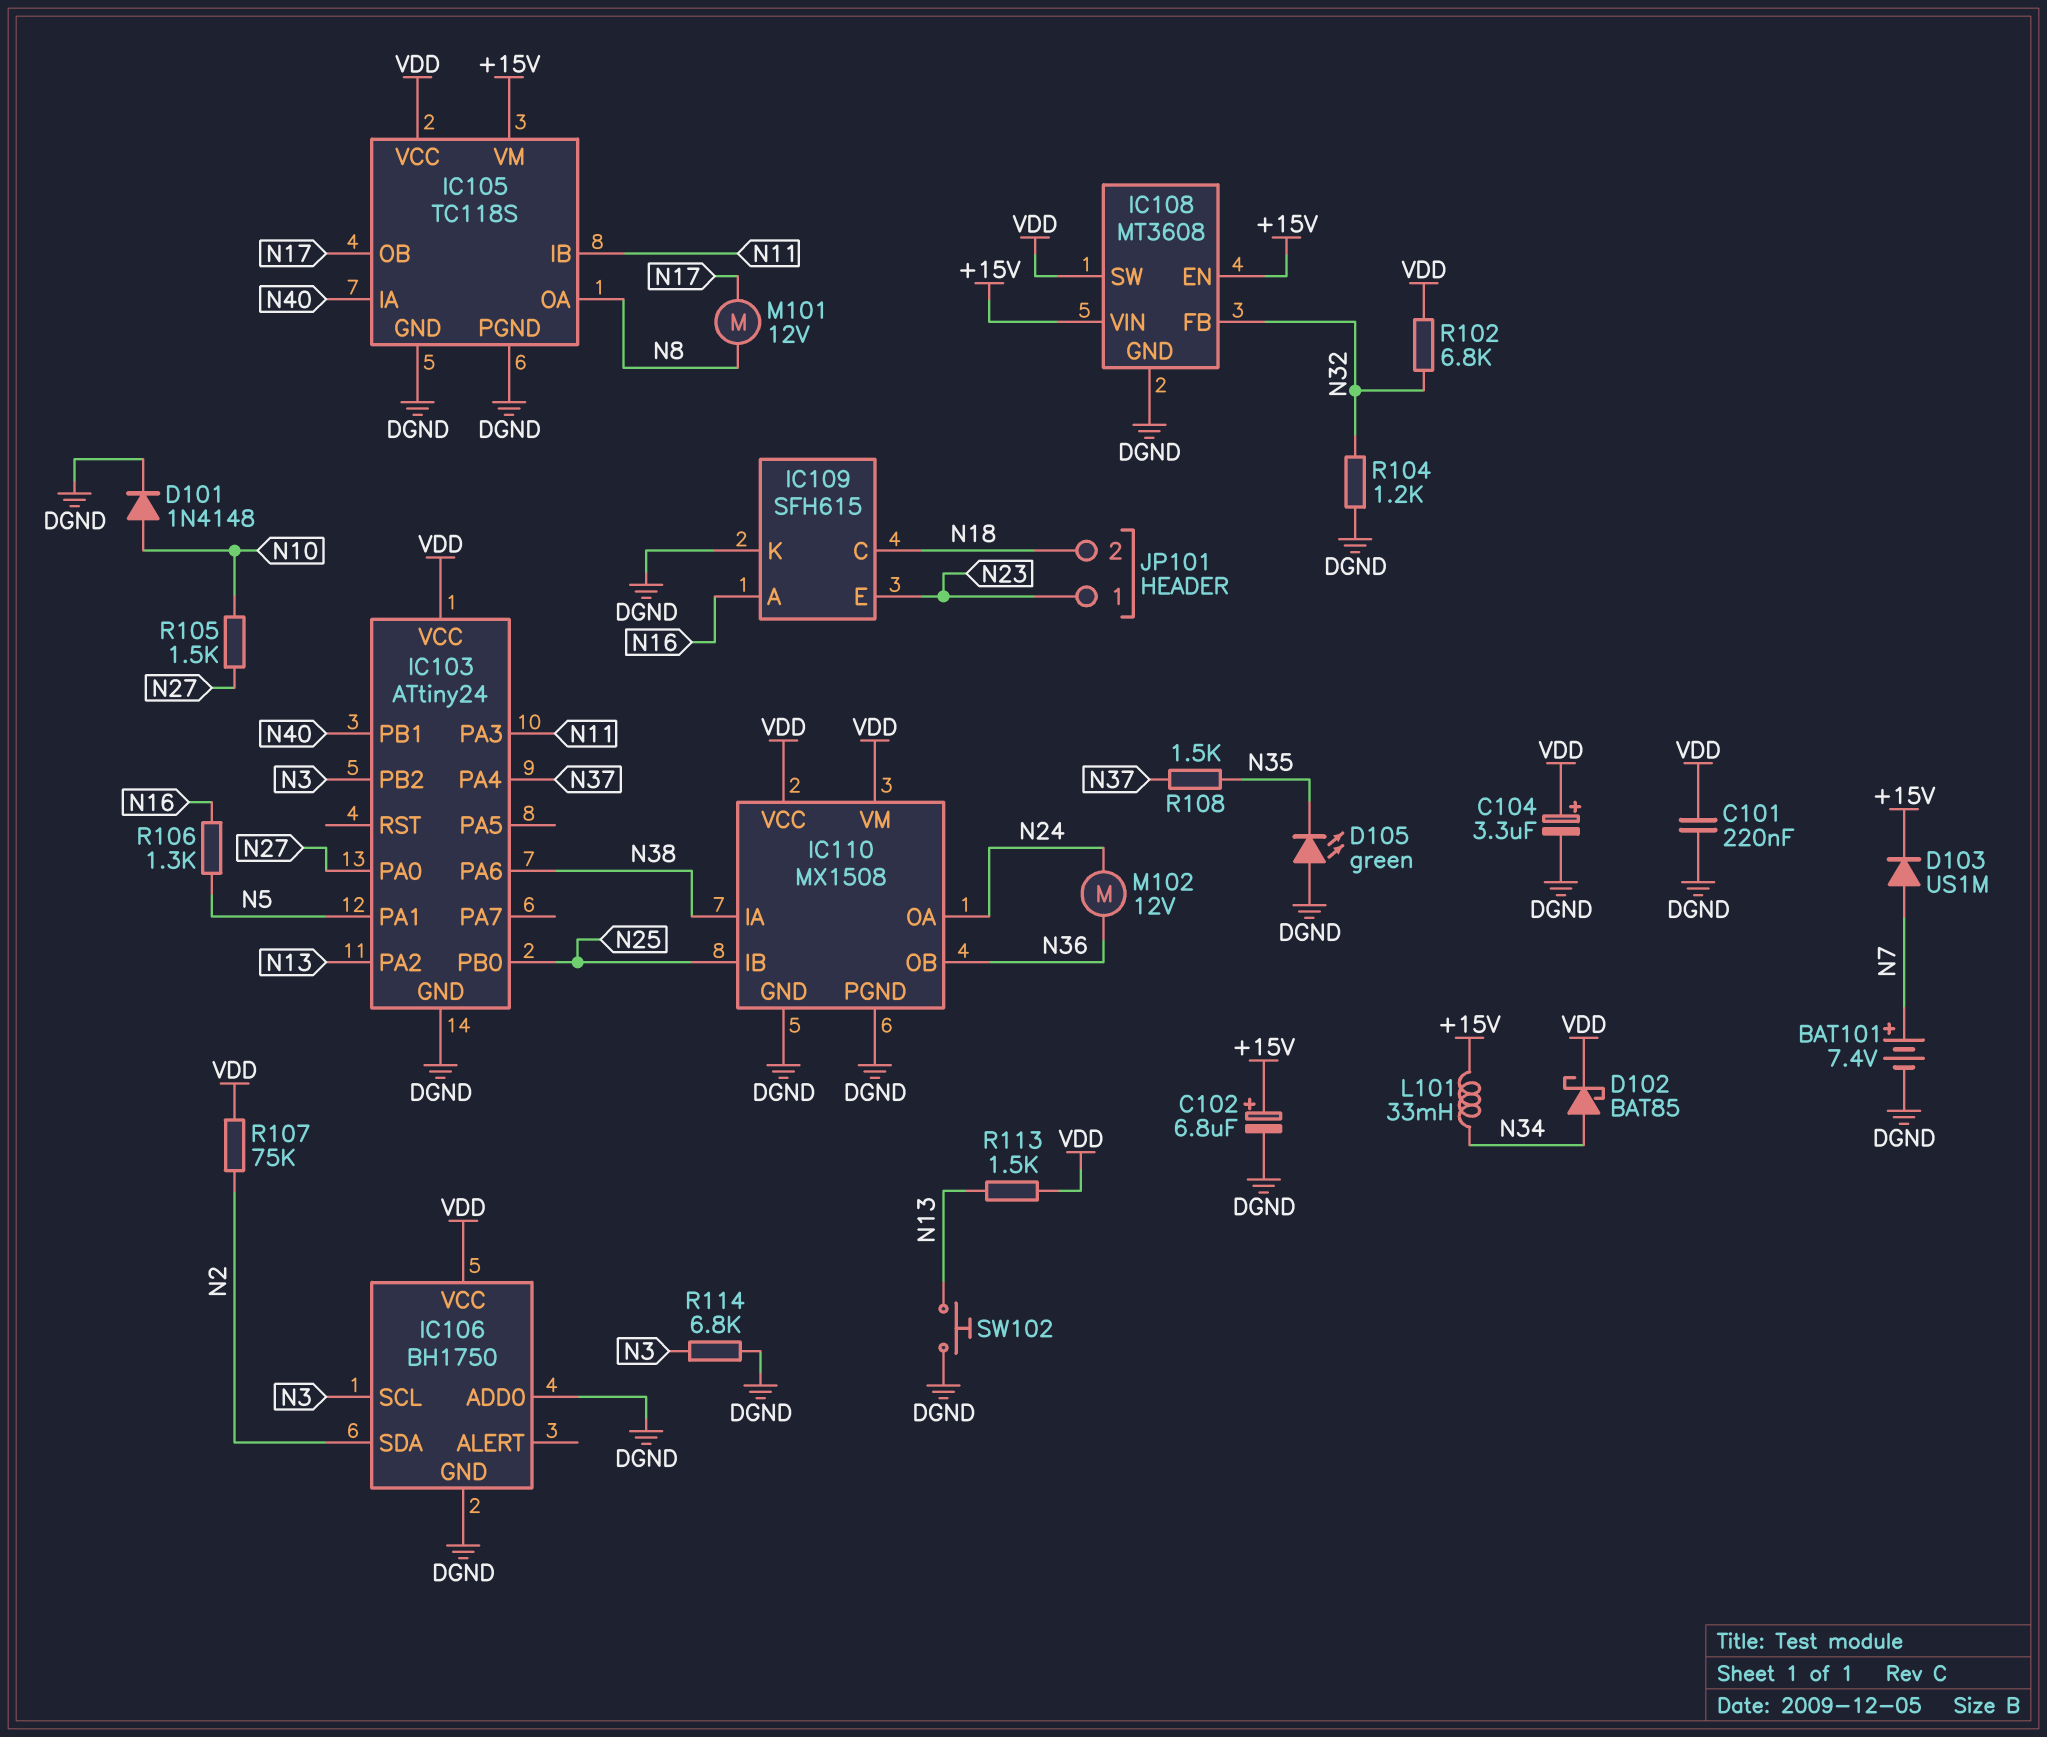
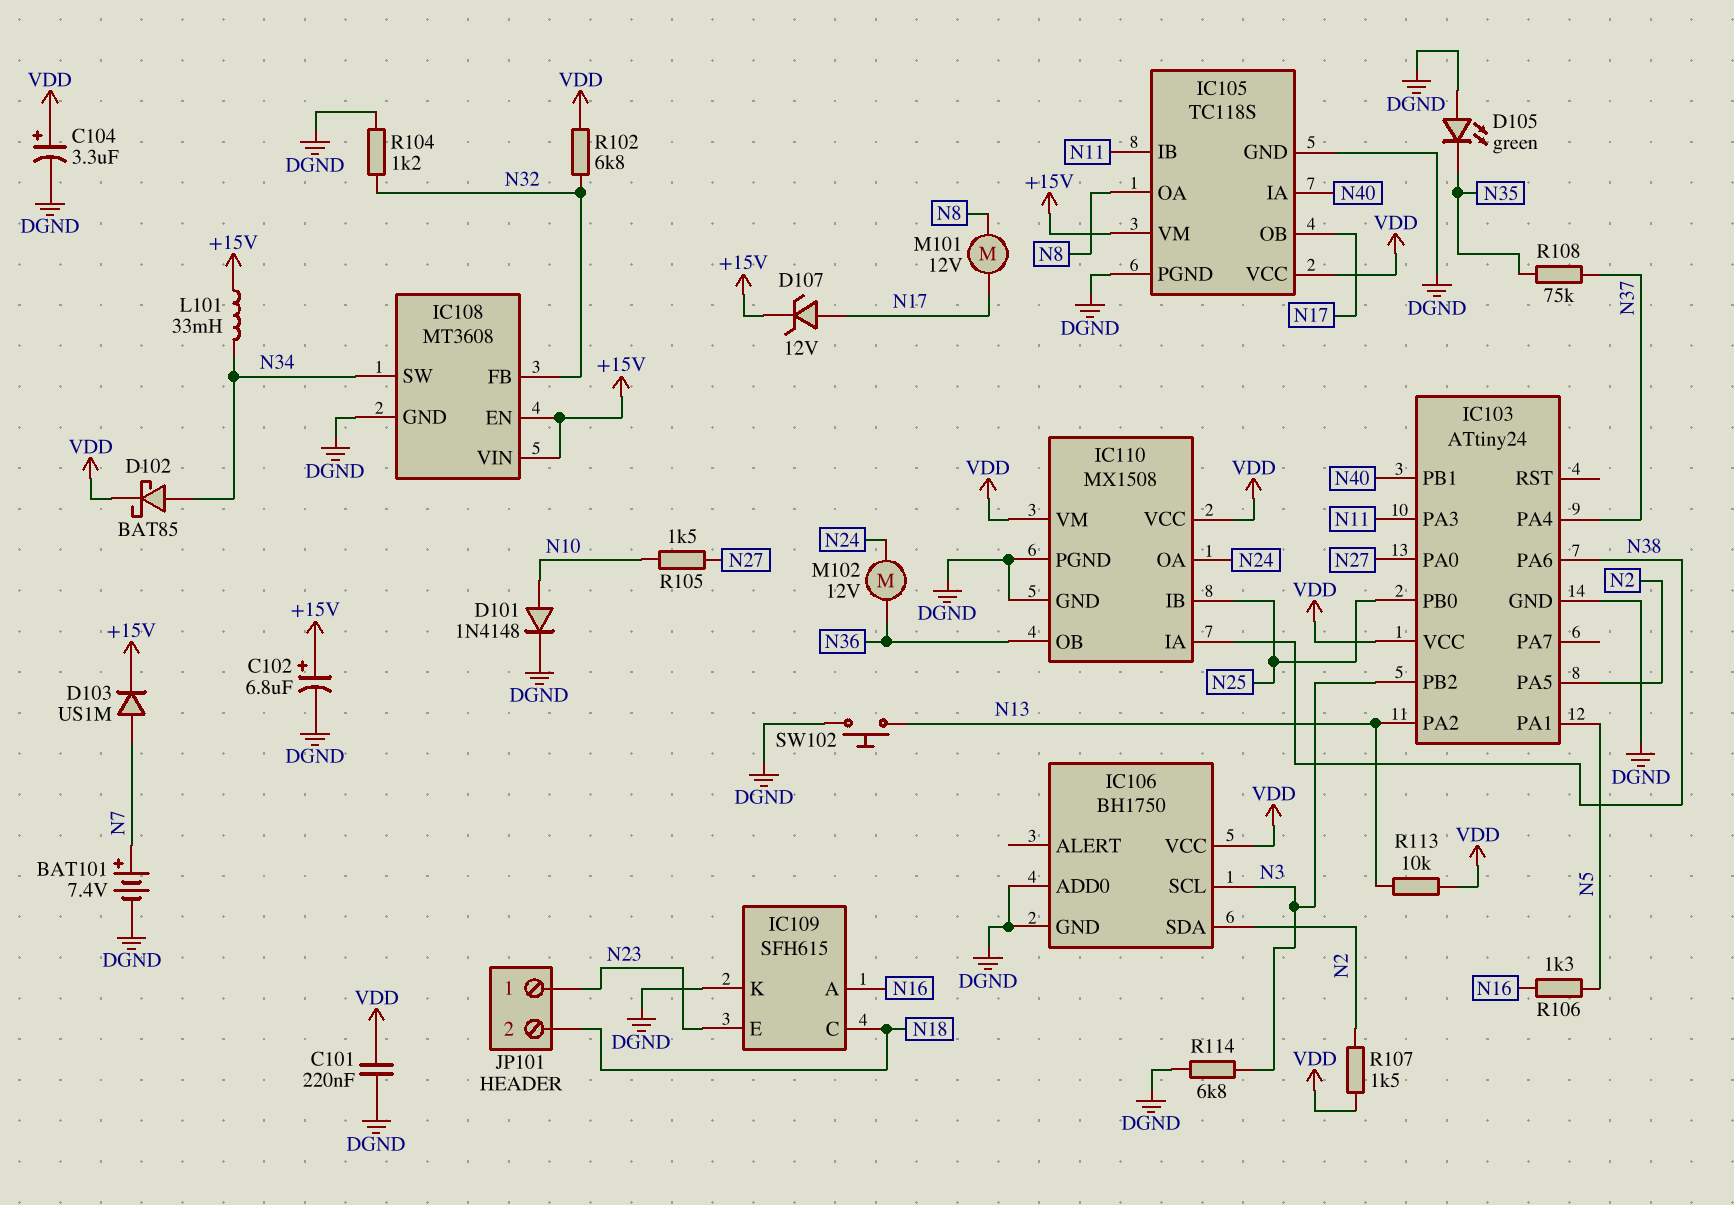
D107: none -> zener 12V (A N17, K +15V)
IC103 pin PA5: none -> N2
IC108 pin SW: VDD -> N34
R107: 75k (N2, VDD) -> 1.5k (N2, VDD)
R108: 1.5k (N35, N37) -> 75k (N35, N37)
R113: 1.5k (N13, VDD) -> 10k (N13, VDD)

